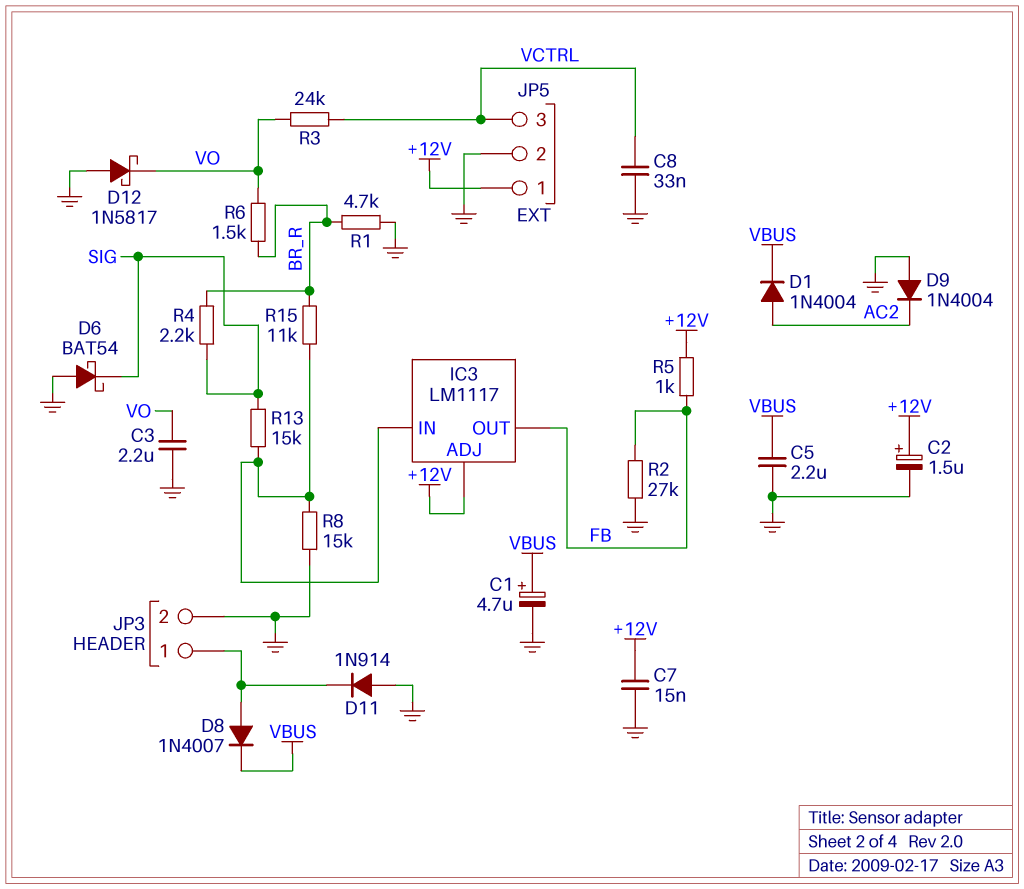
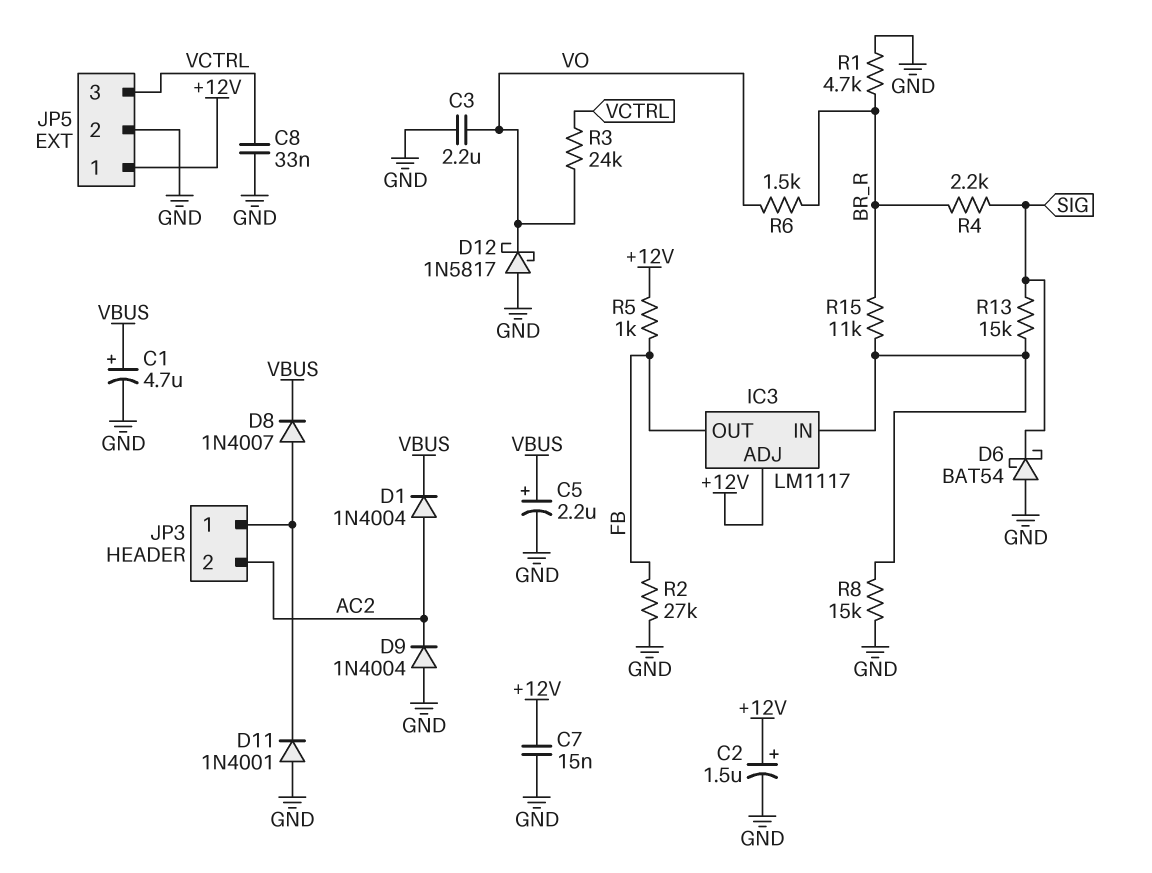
C5: 2.2uF (GND, VBUS) -> 2.2uF (plus VBUS, minus GND)
D11: diode 1N914 (A GND, K JP3/1) -> diode 1N4001 (A GND, K JP3/1)
JP3 pin 2: GND -> AC2

